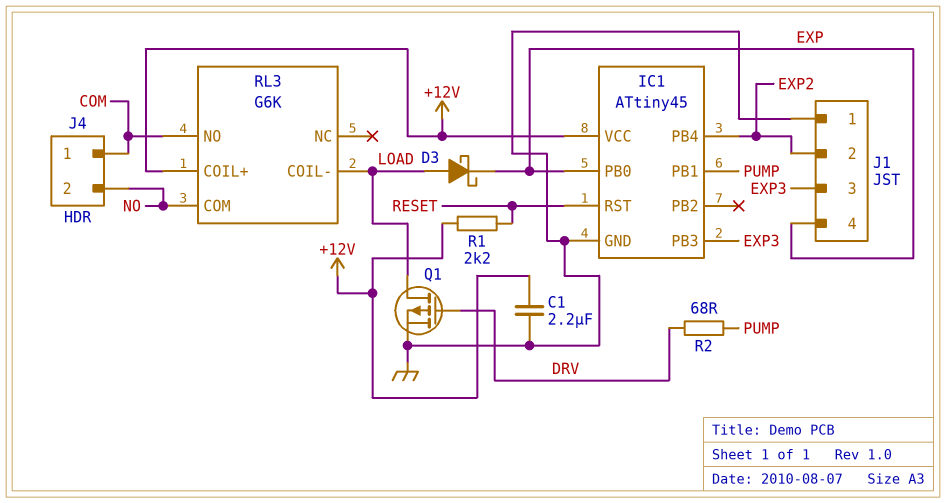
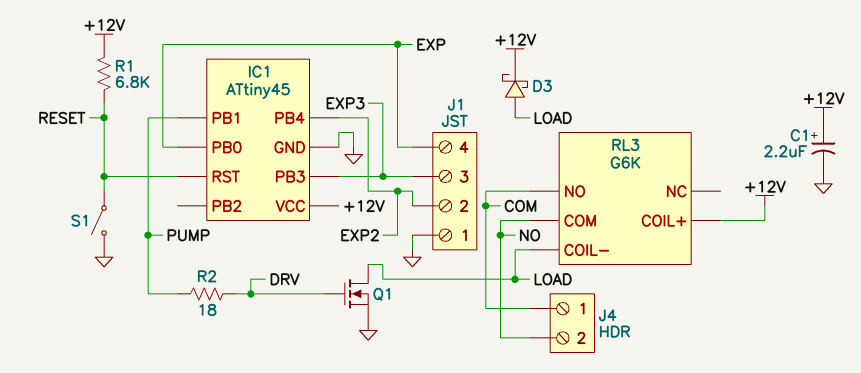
C1: 2.2uF (+12V, GND) -> 2.2uF (plus +12V, minus GND)
D3: schottky (A LOAD, K EXP) -> schottky (A LOAD, K +12V)
Q1: PMOS (G DRV, D LOAD, S GND) -> NMOS (G DRV, D LOAD, S GND)
R1: 2.2k (+12V, RESET) -> 6.8k (+12V, RESET)
R2: 68 (DRV, PUMP) -> 18 (DRV, PUMP)
S1: none -> switch (GND, RESET)

